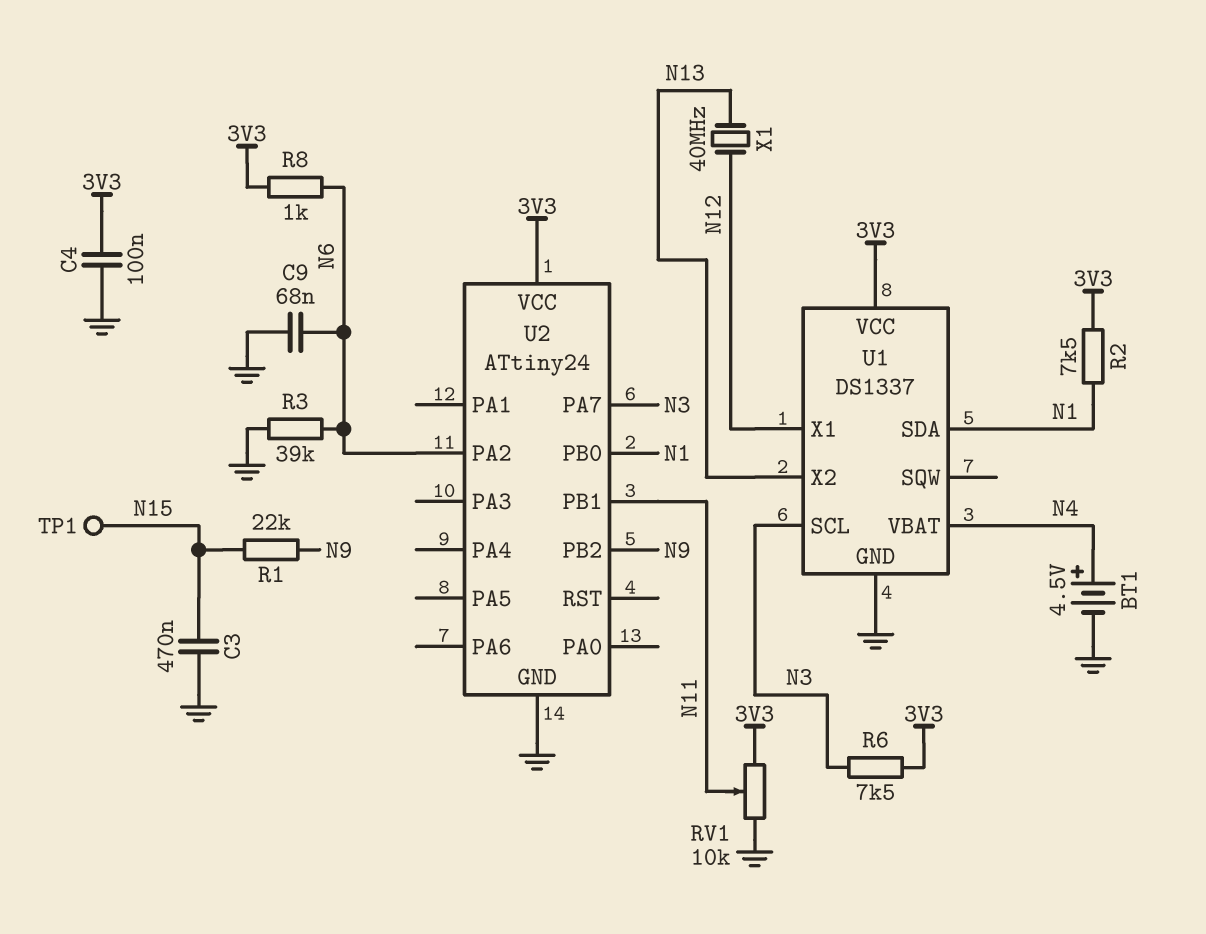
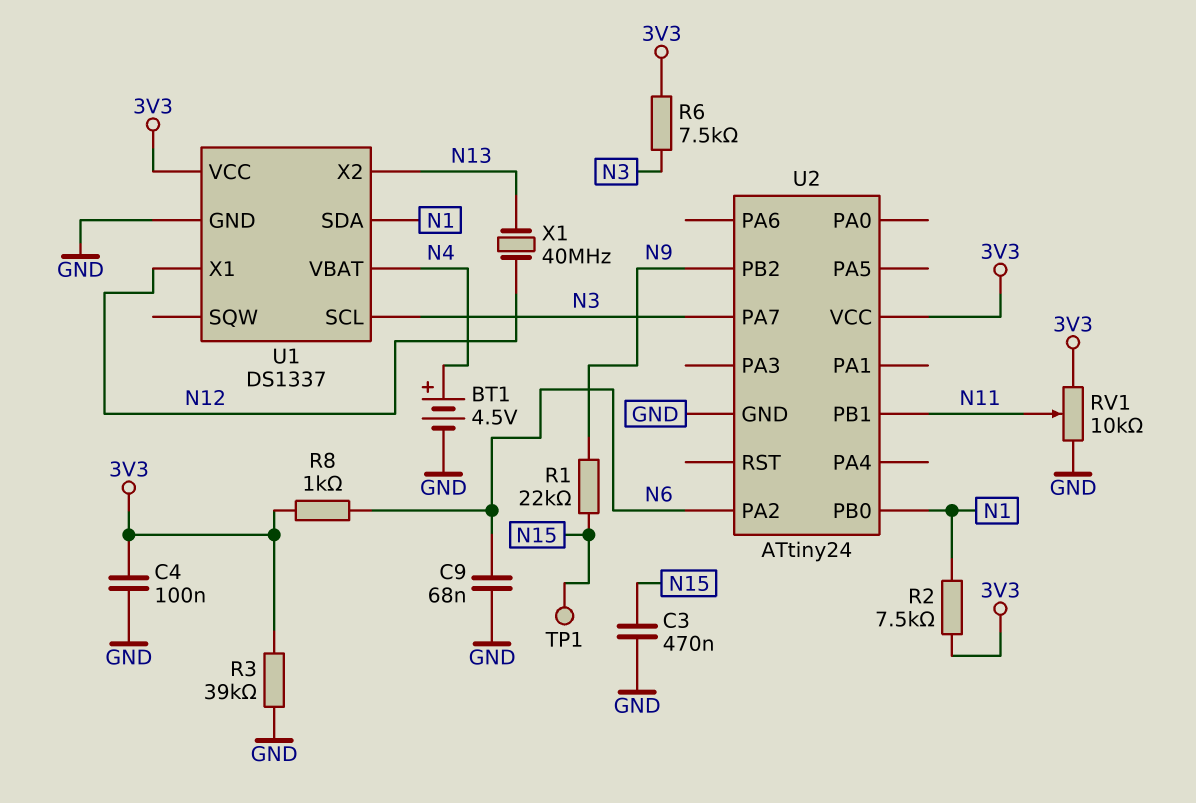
R3: 39k (GND, N6) -> 39k (3V3, GND)

